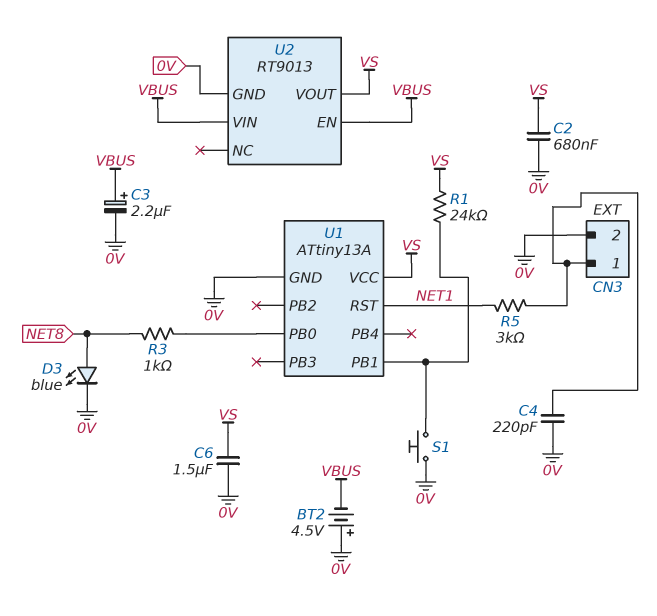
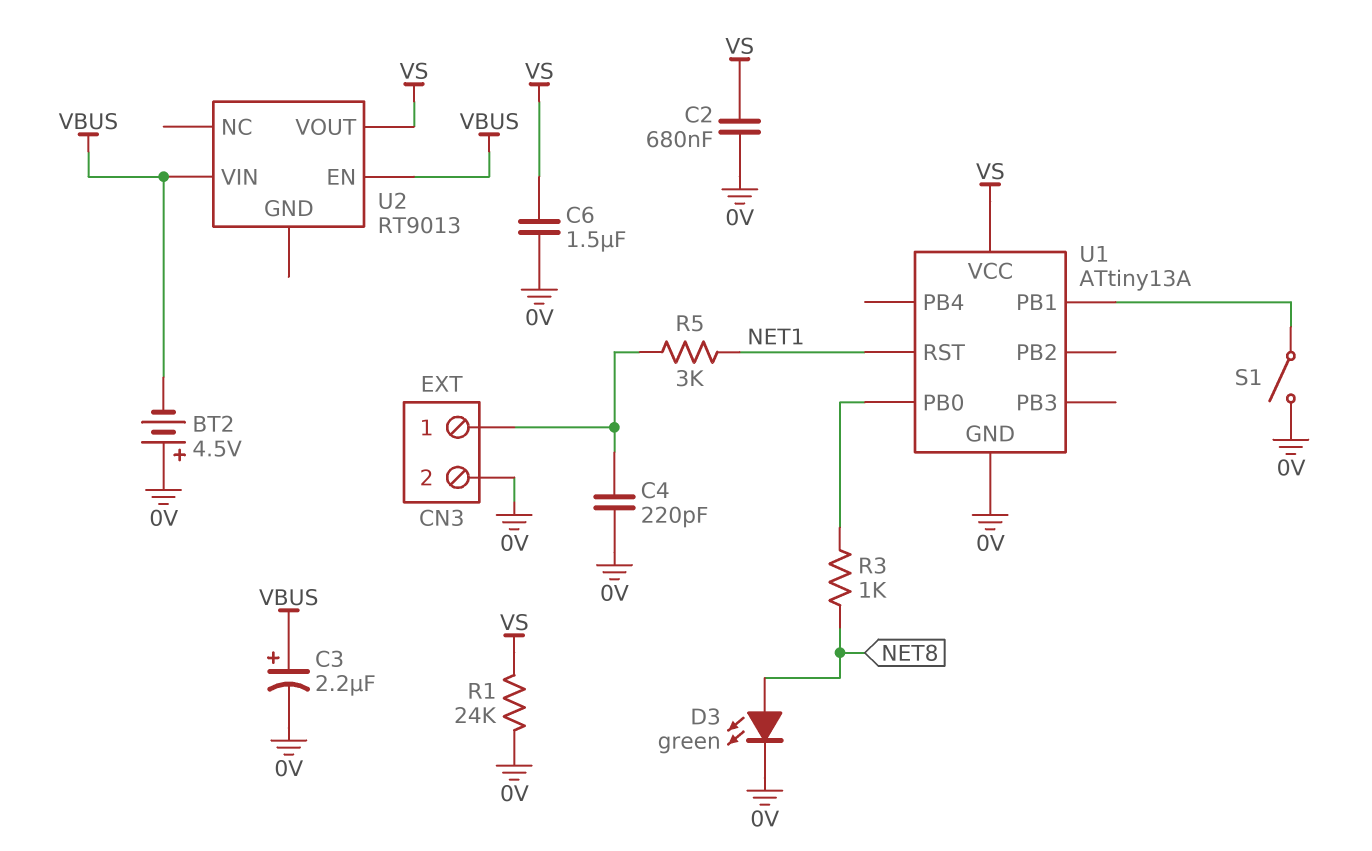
D3: LED blue (A NET8, K 0V) -> LED green (A NET8, K 0V)
R1: 24k (U1/PB1, VS) -> 24k (0V, VS)
S1: button (0V, U1/PB1) -> switch (0V, U1/PB1)
U2 pin GND: 0V -> none

